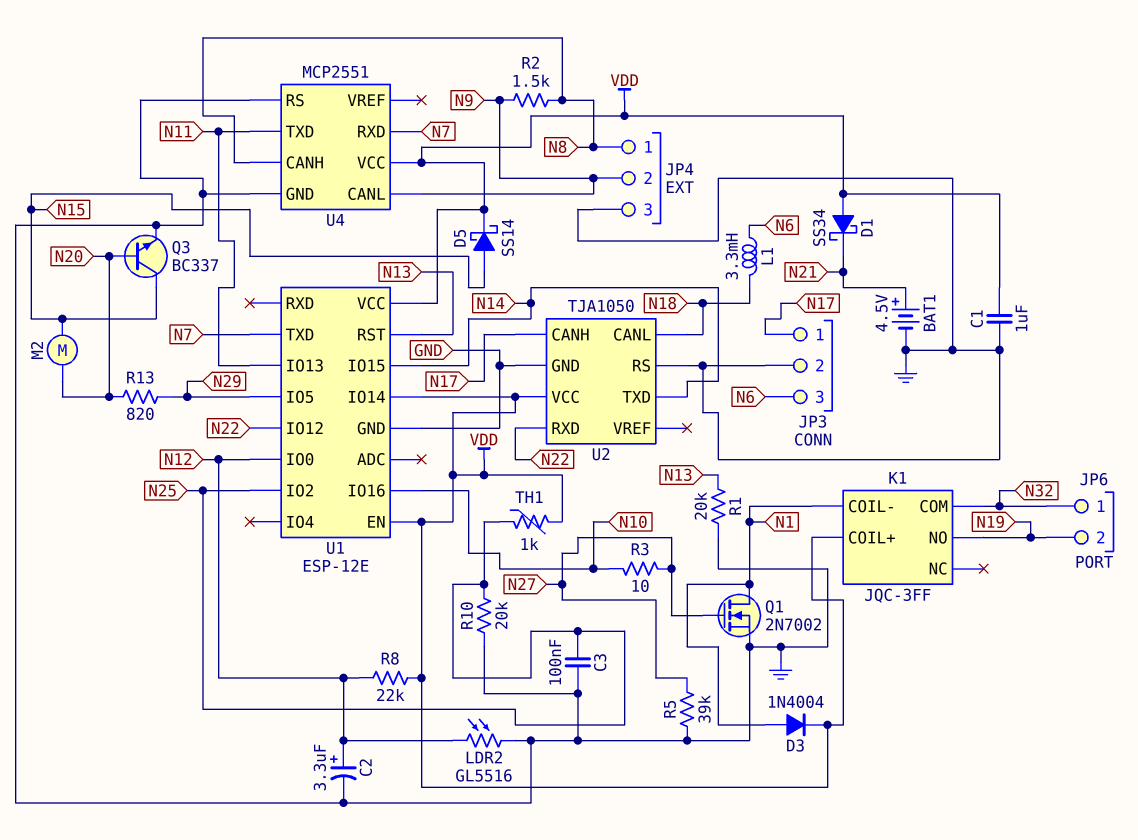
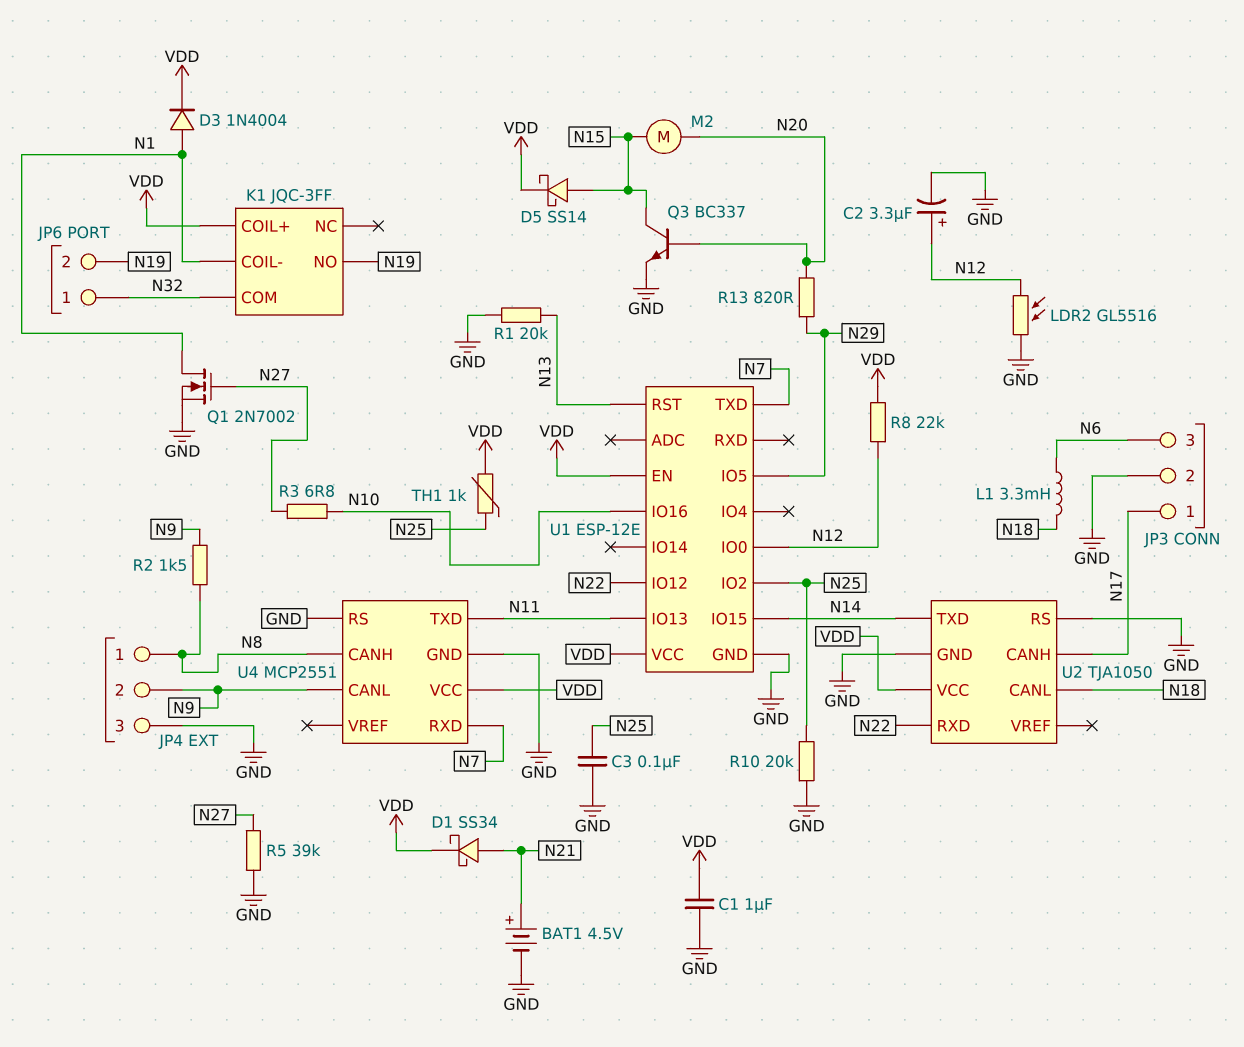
D1: schottky SS34 (A VDD, K N21) -> schottky SS34 (A N21, K VDD)
R3: 10 (N10, N27) -> 6.8 (N10, N27)
U1 pin IO14: VDD -> none

